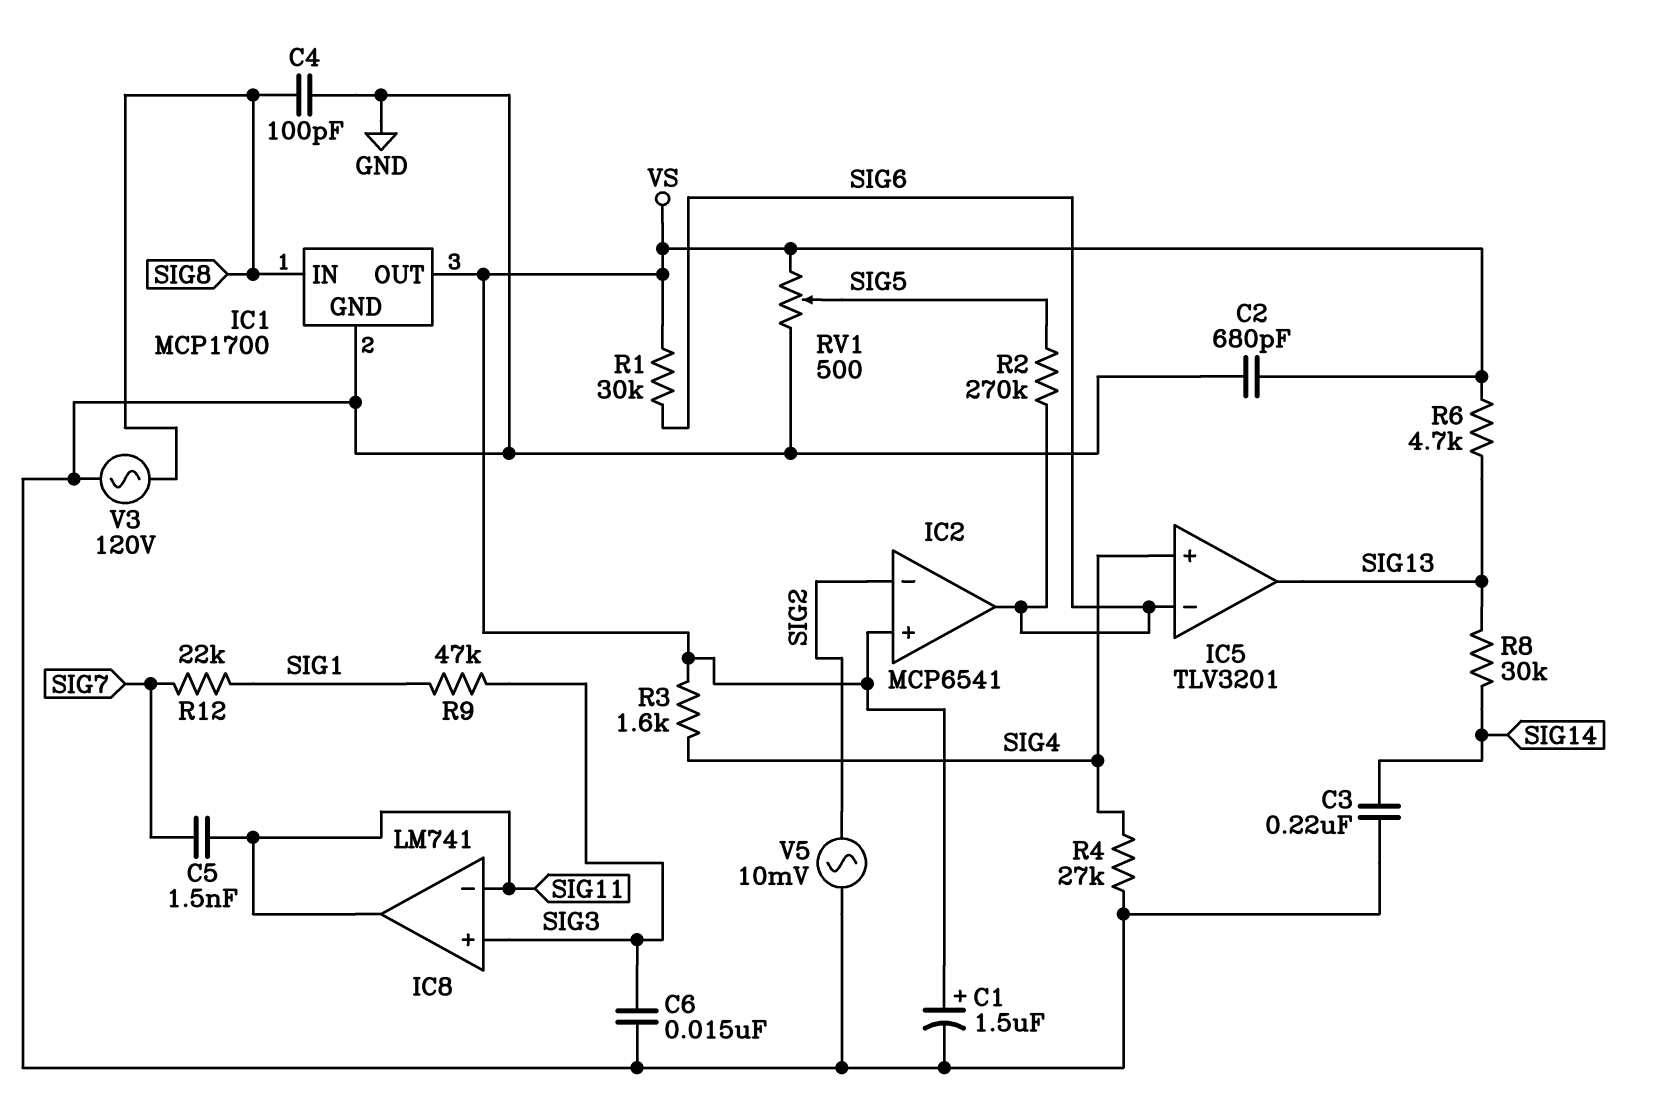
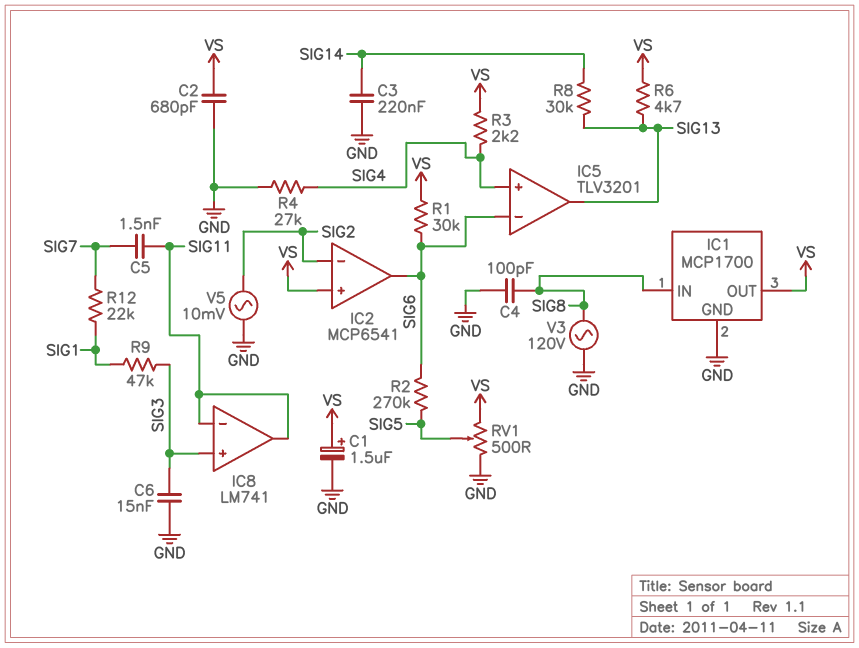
R3: 1.6k (SIG4, VS) -> 2.2k (SIG4, VS)

